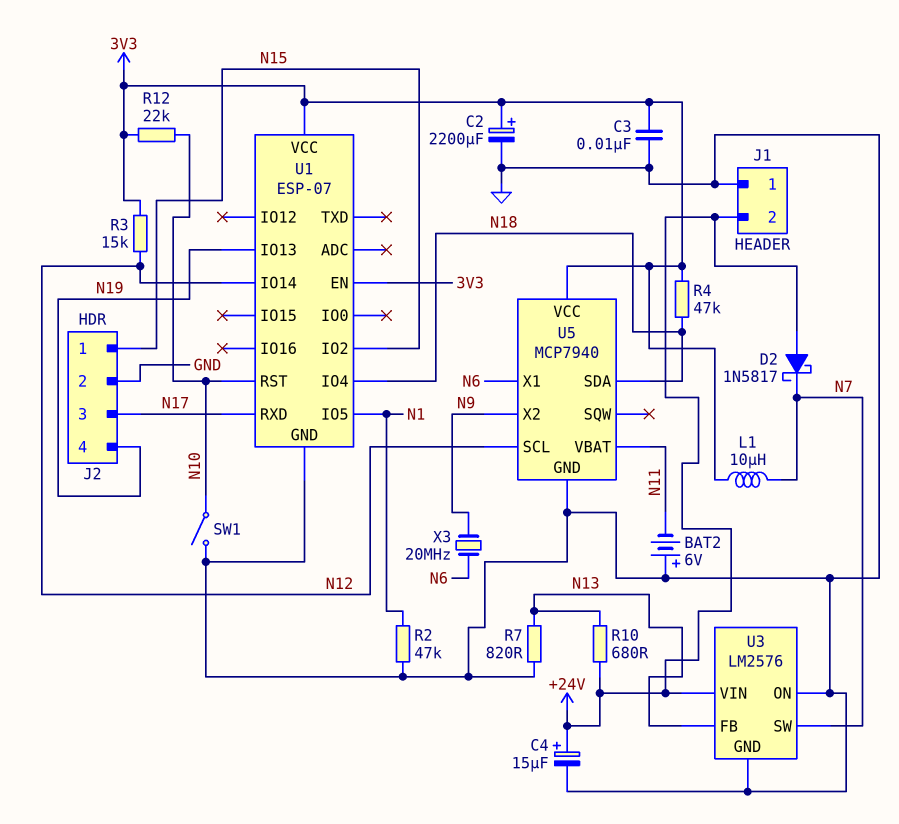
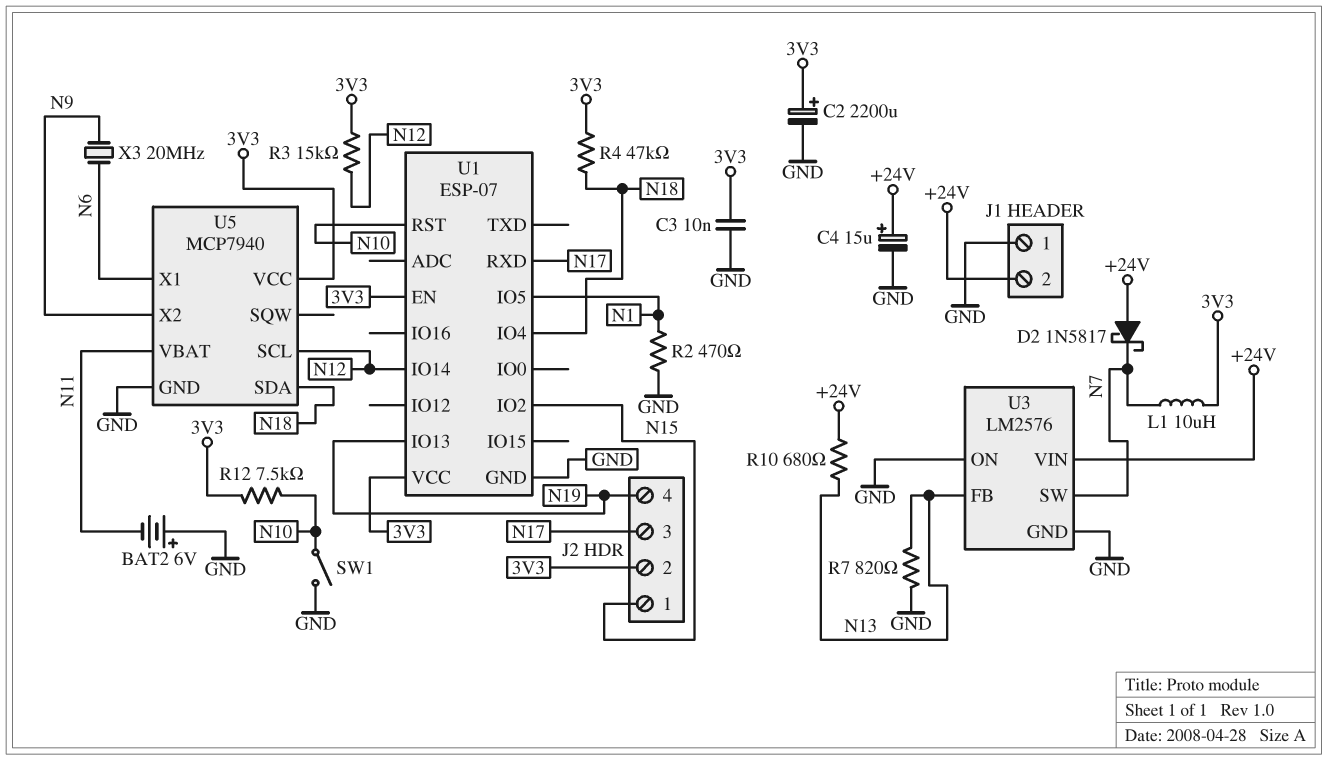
J2 pin 2: GND -> 3V3
R2: 47k (GND, N1) -> 470 (GND, N1)
R12: 22k (3V3, N10) -> 7.5k (3V3, N10)

